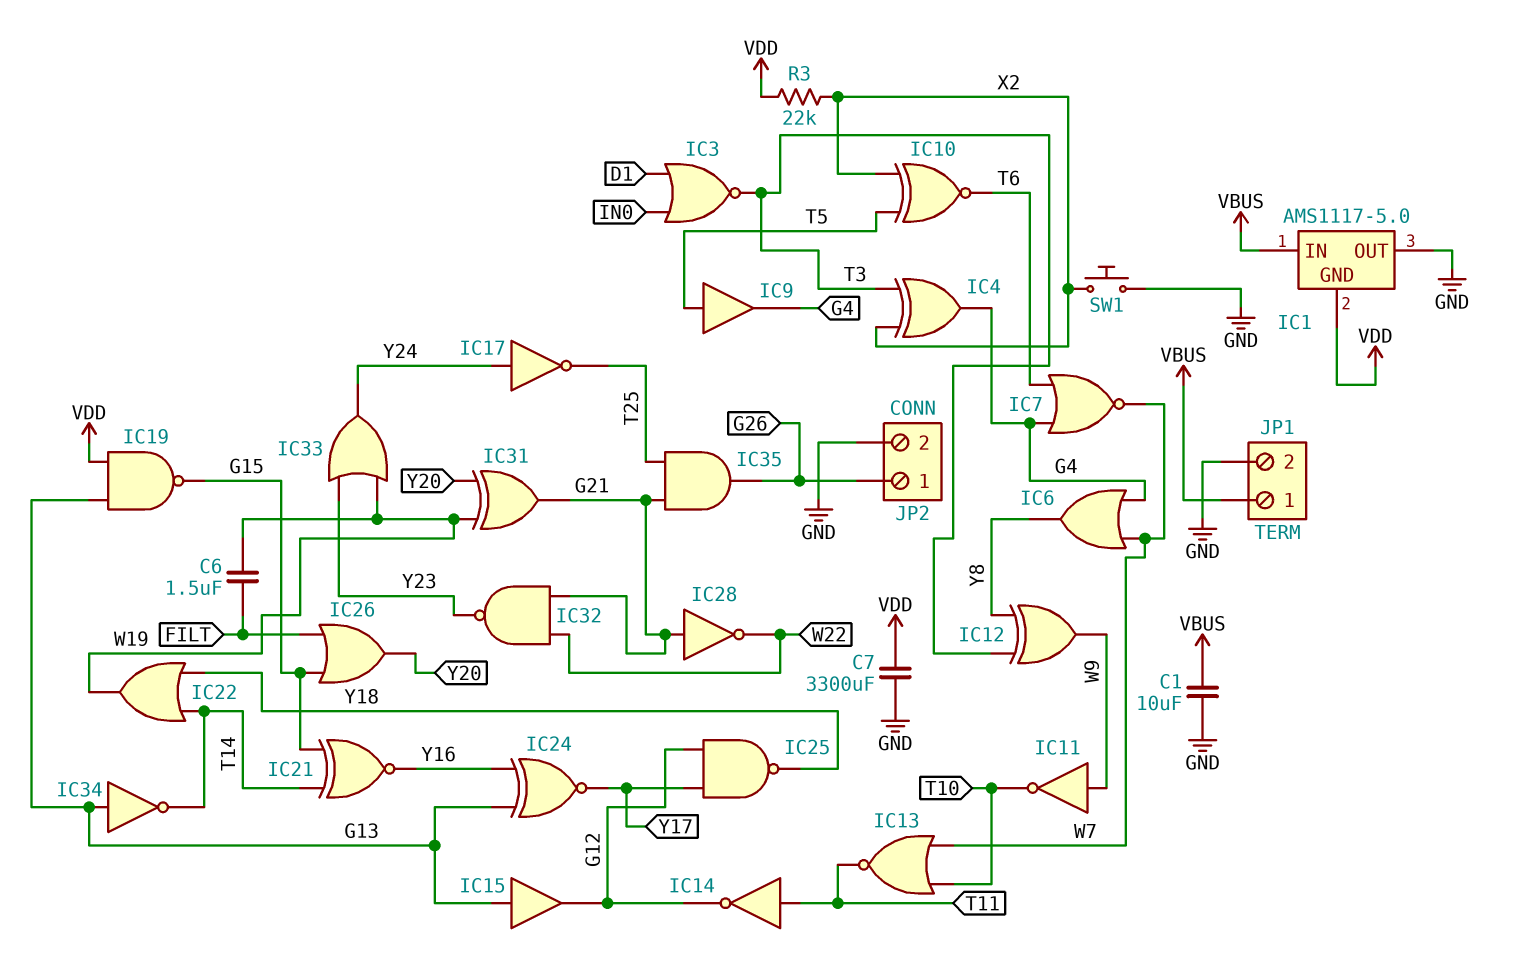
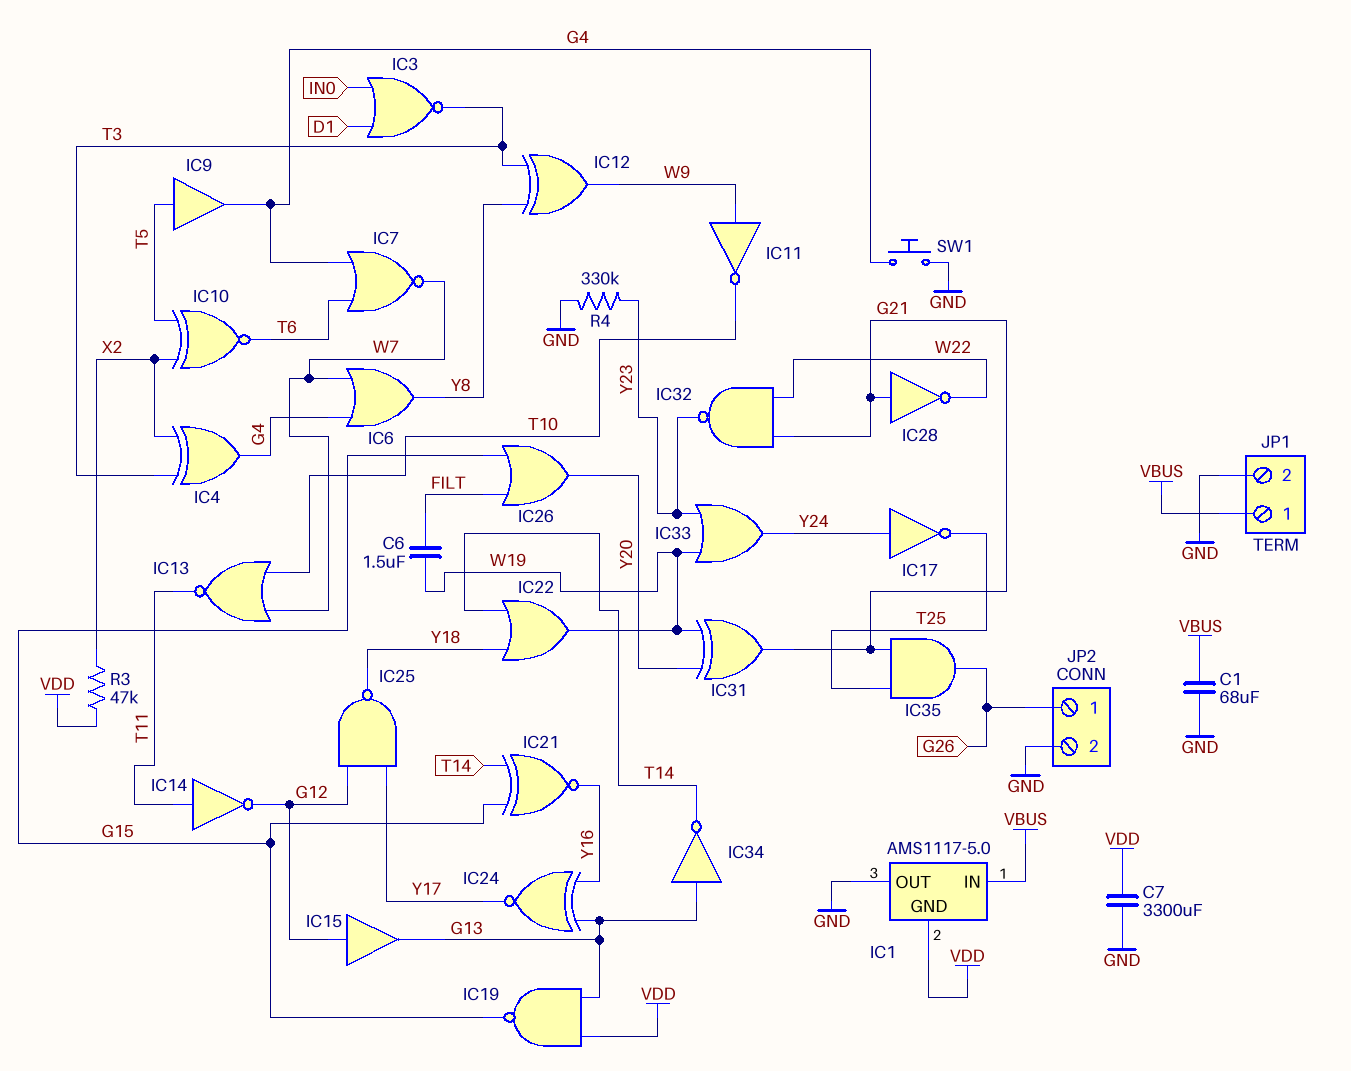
C1: 10uF (GND, VBUS) -> 68uF (GND, VBUS)
IC15: buffer (in G13, out G12) -> buffer (in G12, out G13)
R3: 22k (VDD, X2) -> 47k (VDD, X2)
R4: none -> 330k (GND, Y23)
SW1: button (GND, X2) -> button (G4, GND)

